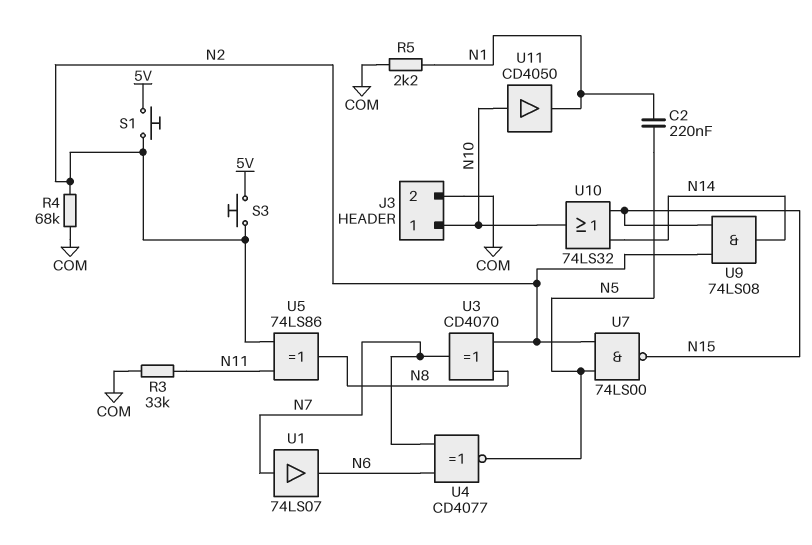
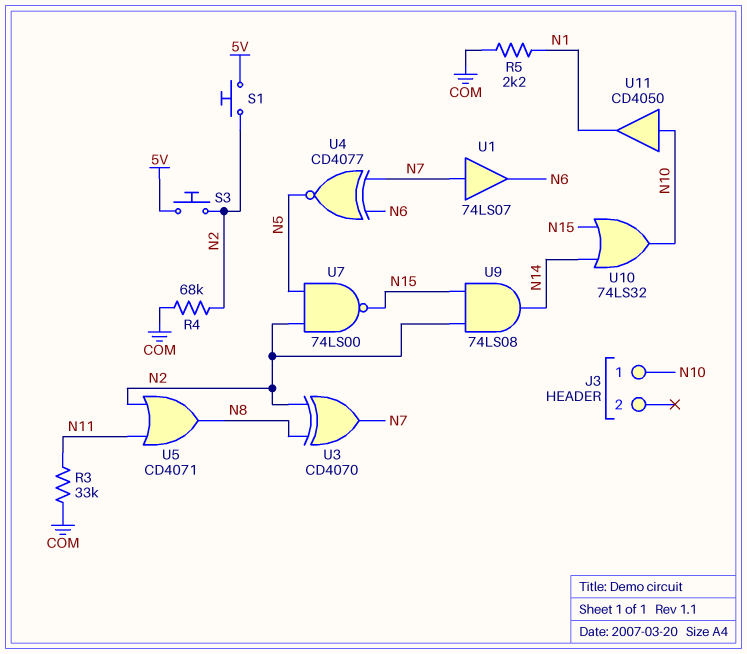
C2: 220nF (N1, N5) -> none
J3 pin 2: COM -> none
U5: XOR 74LS86 (in N2, in N11, out N8) -> OR CD4071 (in N2, in N11, out N8)

